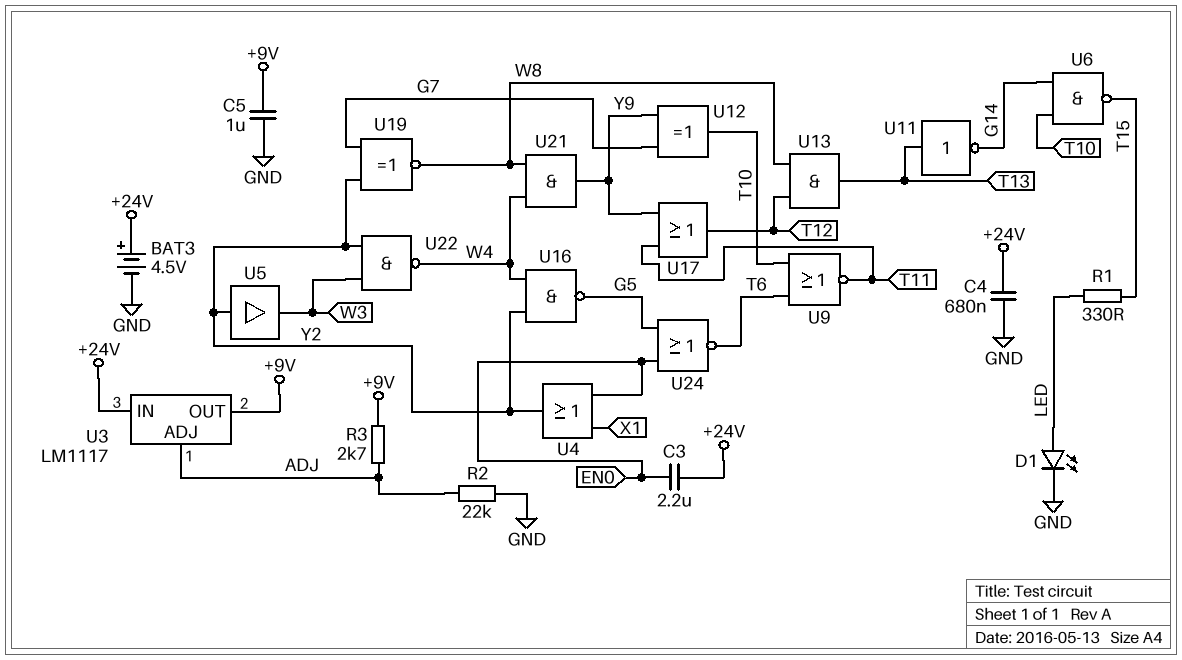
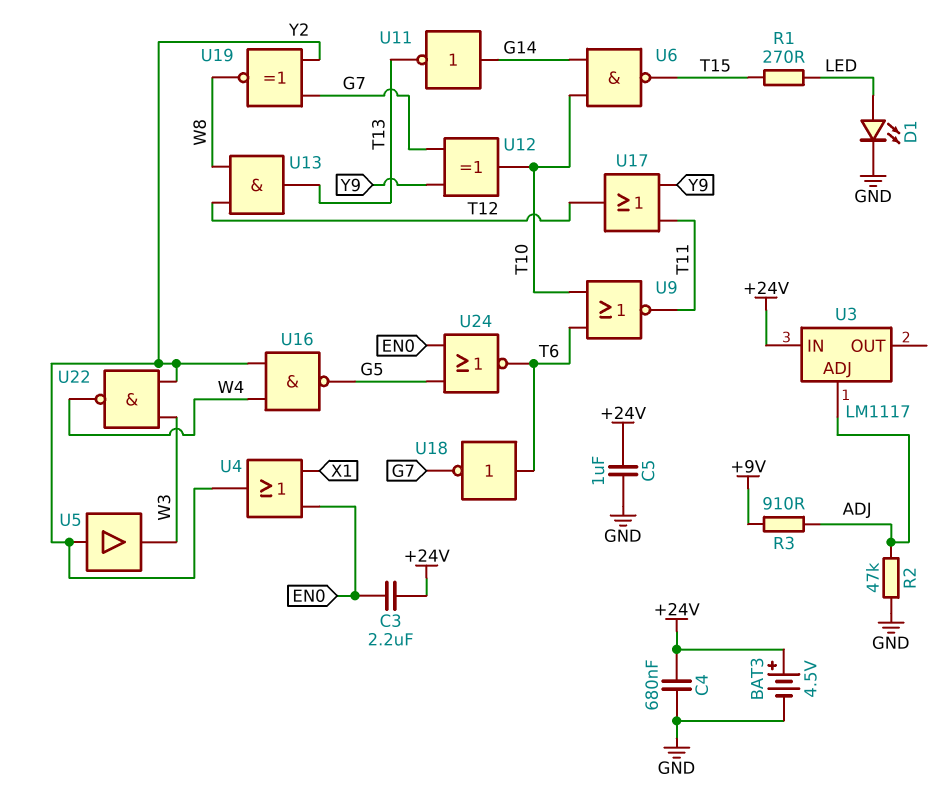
C5: 1uF (+9V, GND) -> 1uF (+24V, GND)
R1: 330 (LED, T15) -> 270 (LED, T15)
R2: 22k (ADJ, GND) -> 47k (ADJ, GND)
R3: 2.7k (+9V, ADJ) -> 910 (+9V, ADJ)
U3 pin OUT: +9V -> none
U11: NOT (in T13, out G14) -> NOT (in G14, out T13)
U18: none -> NOT (in T6, out G7)
U21: AND (in W4, in W8, out Y9) -> none

